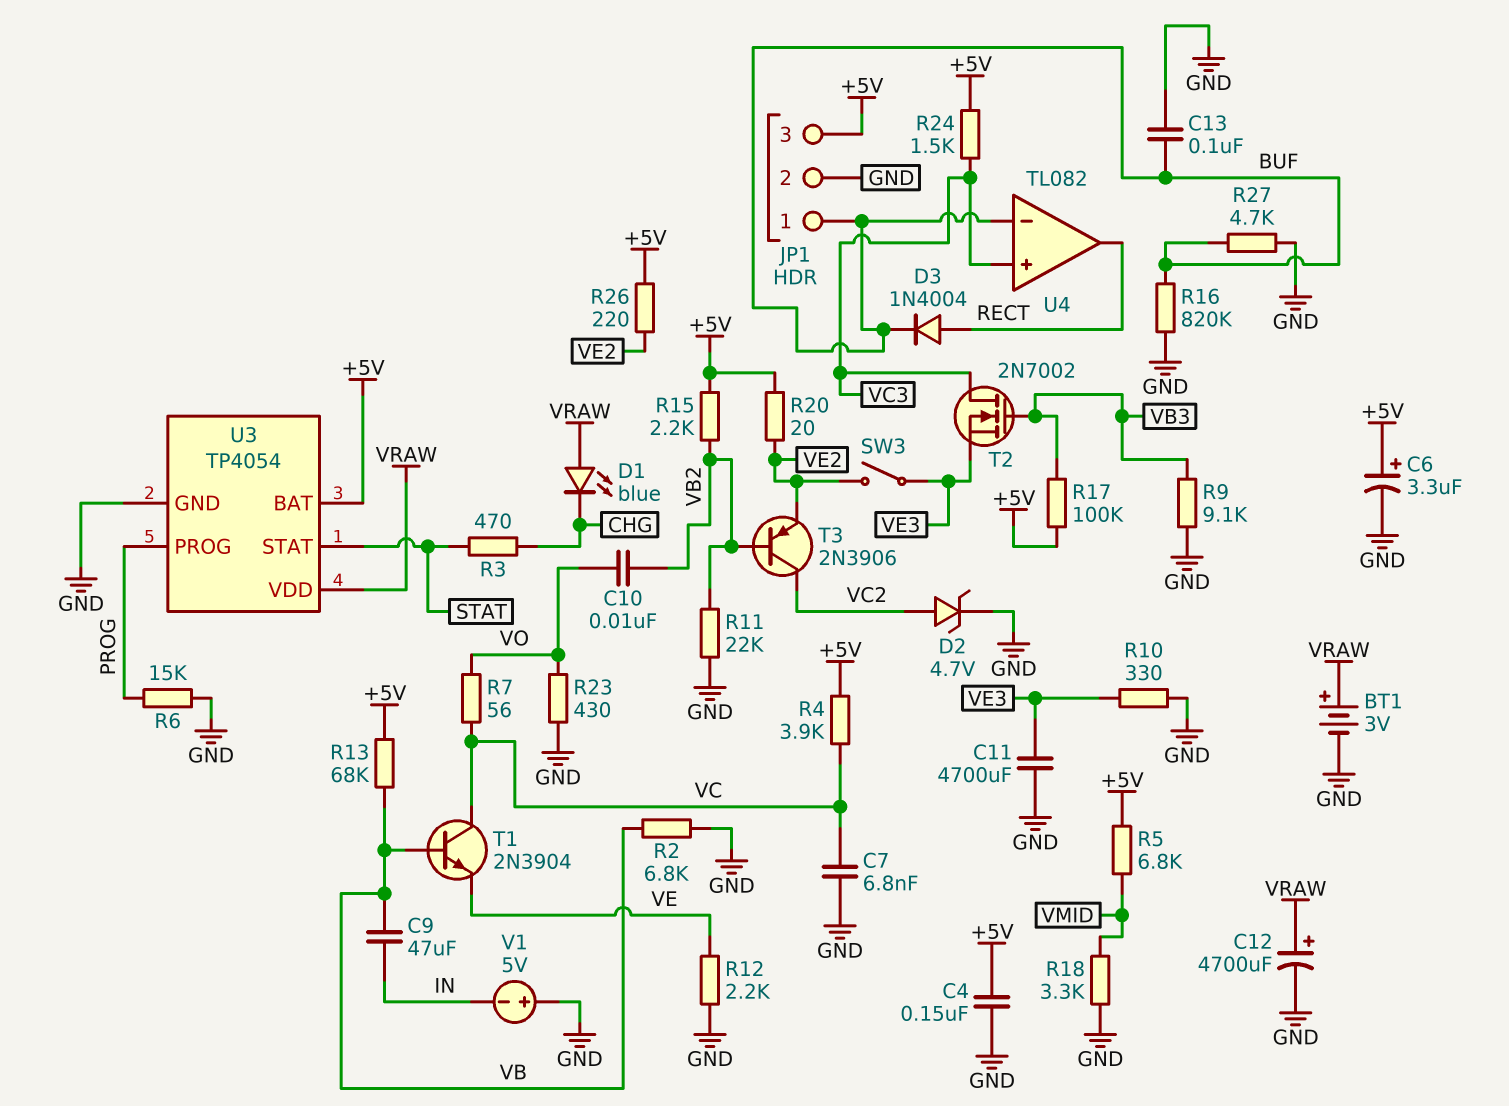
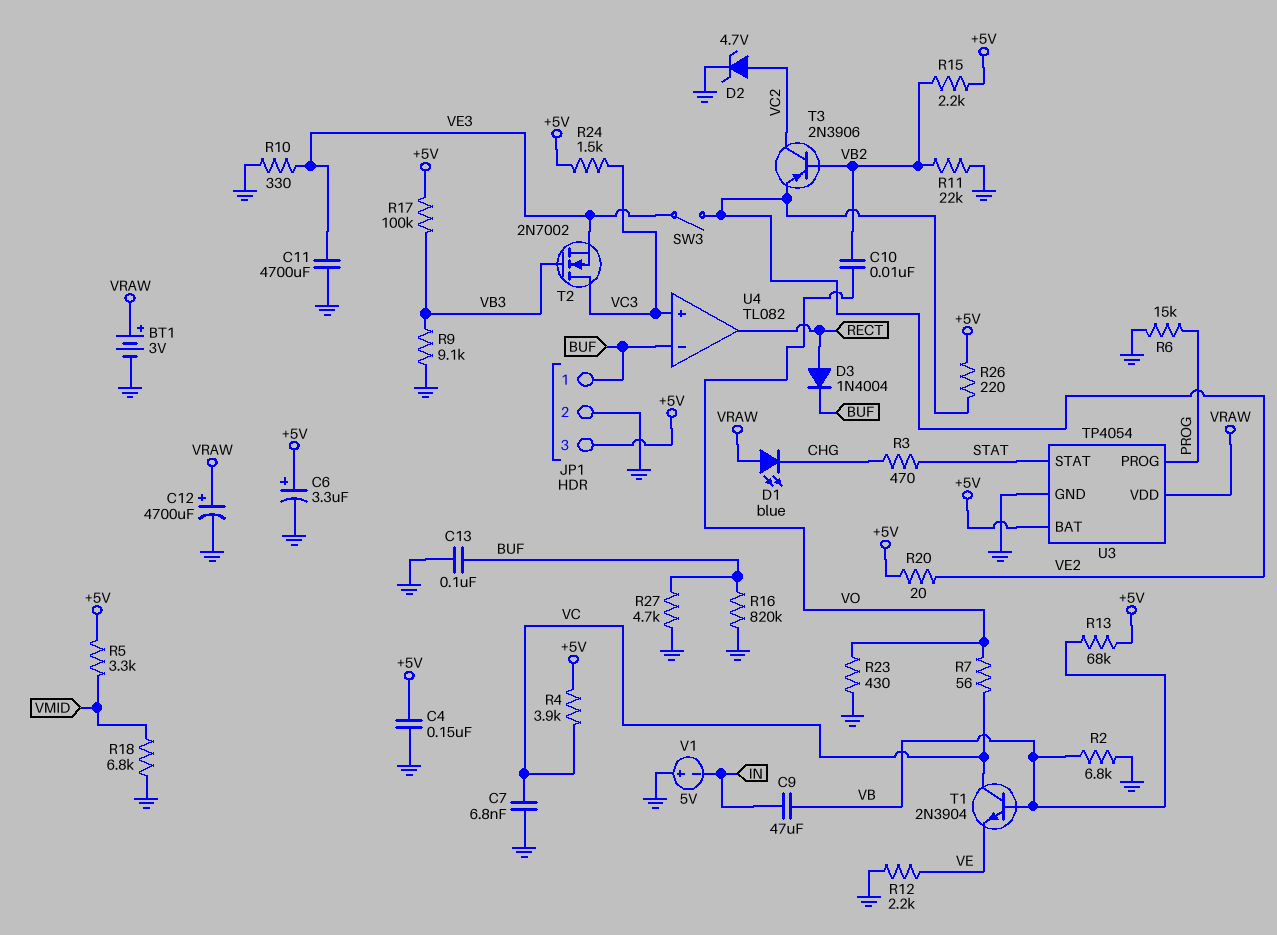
R5: 6.8k (+5V, VMID) -> 3.3k (+5V, VMID)
R18: 3.3k (GND, VMID) -> 6.8k (GND, VMID)

